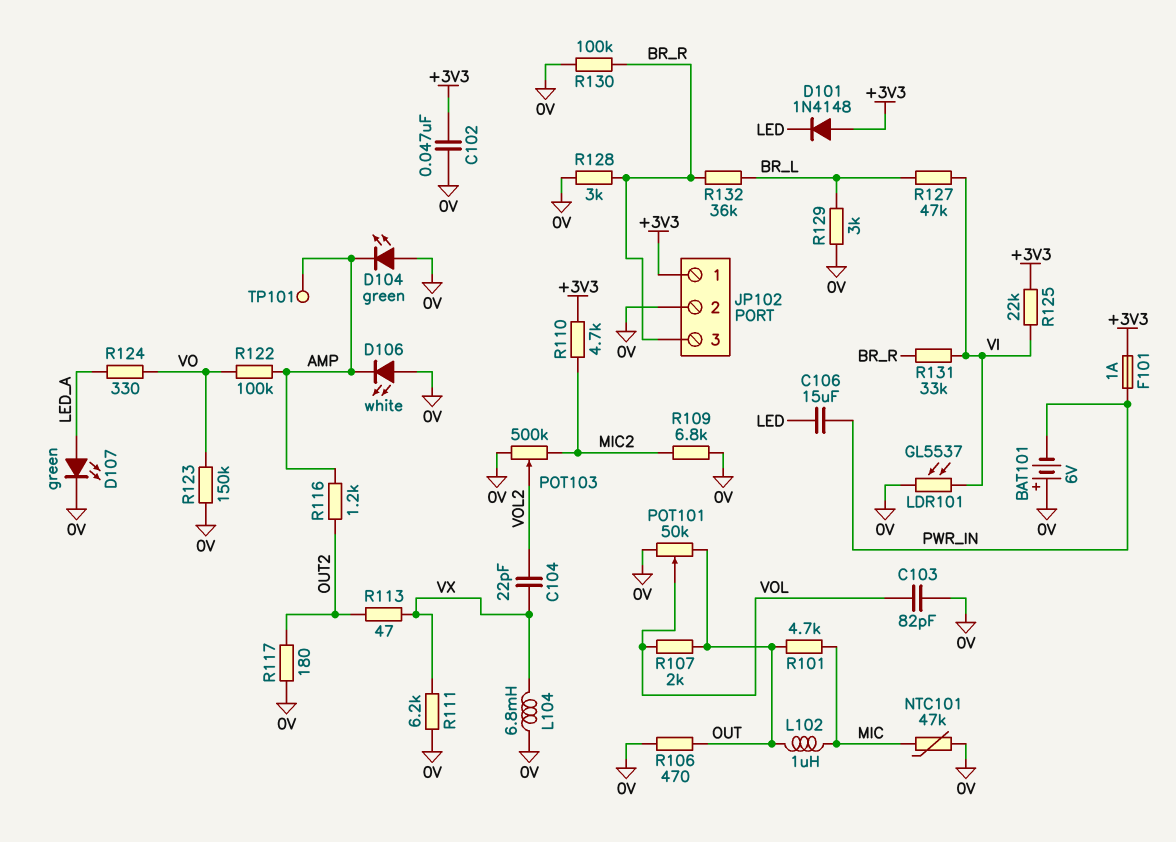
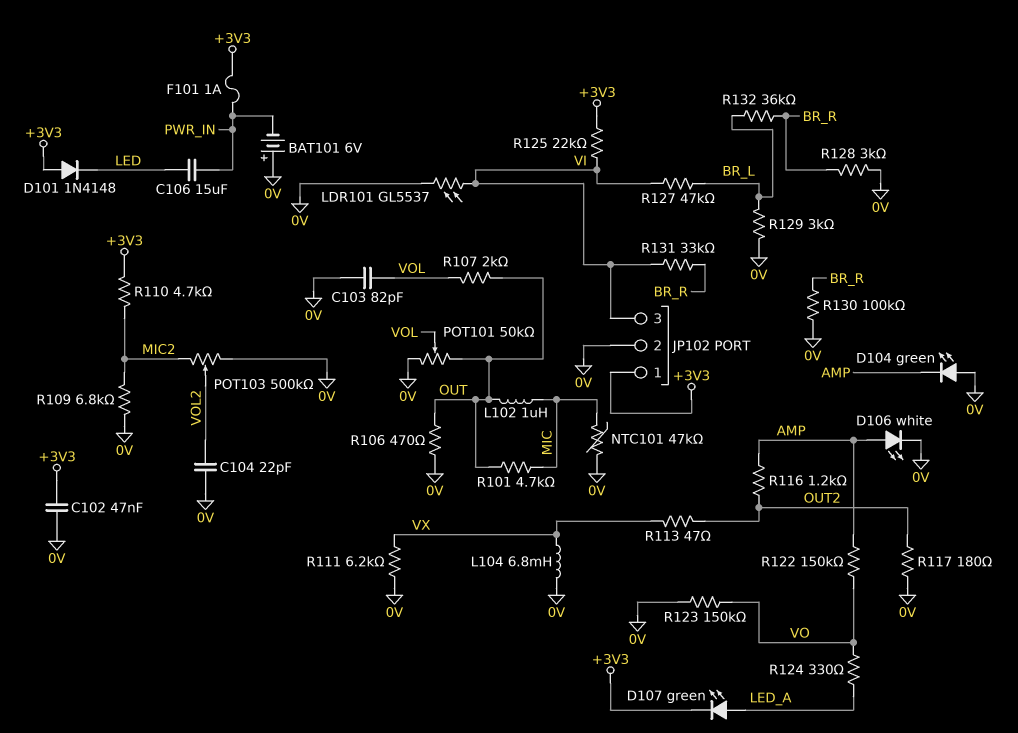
C104: 22pF (VOL2, VX) -> 22pF (0V, VOL2)
D106: LED white (A 0V, K AMP) -> LED white (A AMP, K 0V)
D107: LED green (A LED_A, K 0V) -> LED green (A LED_A, K +3V3)
JP102 pin 3: BR_R -> VI
R122: 100k (AMP, VO) -> 150k (AMP, VO)
TP101: test point (AMP) -> none

